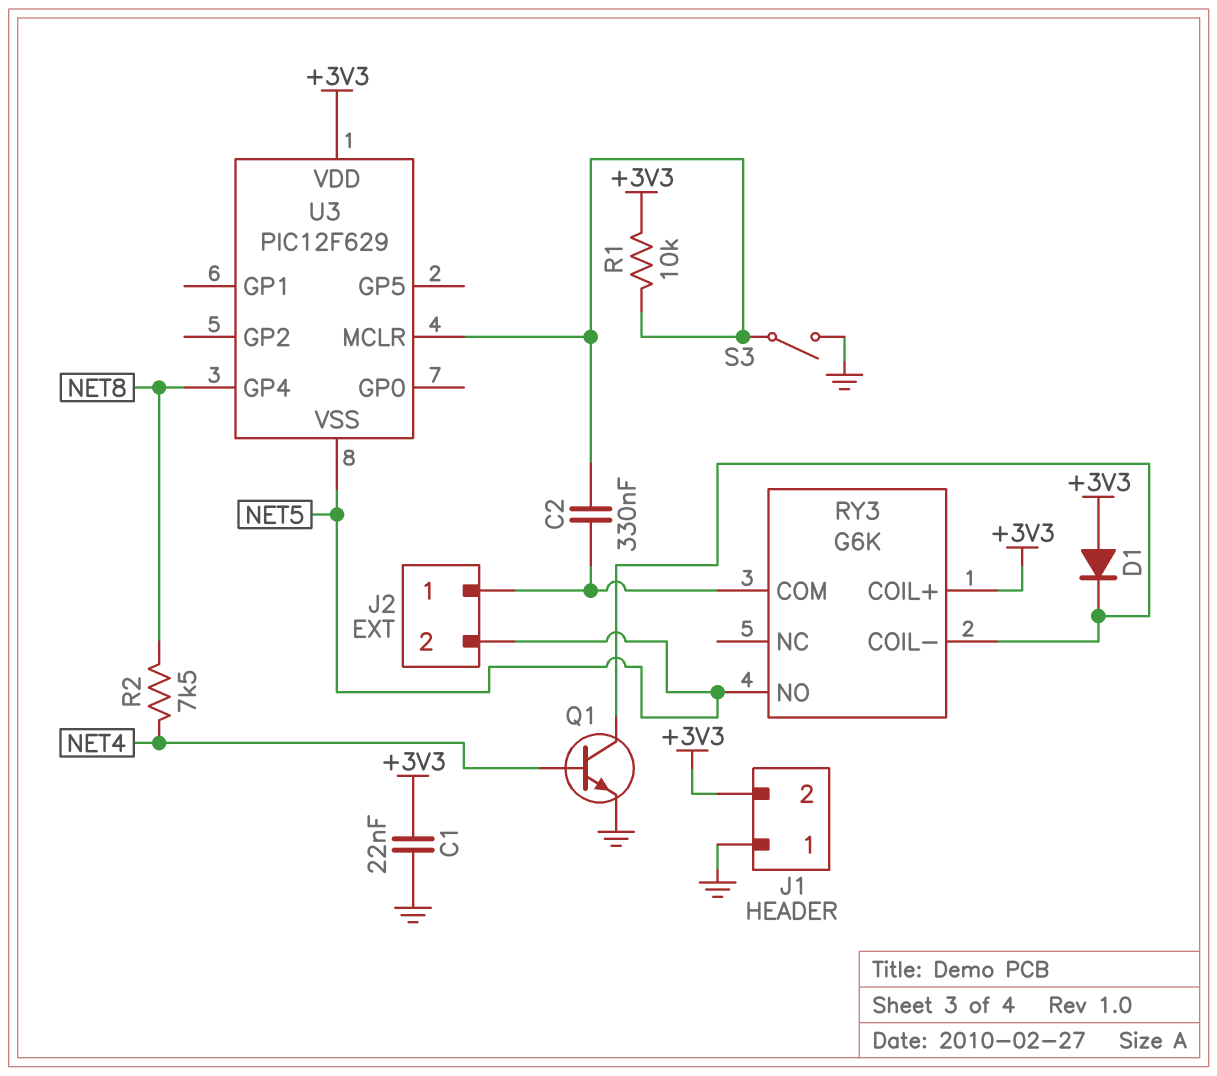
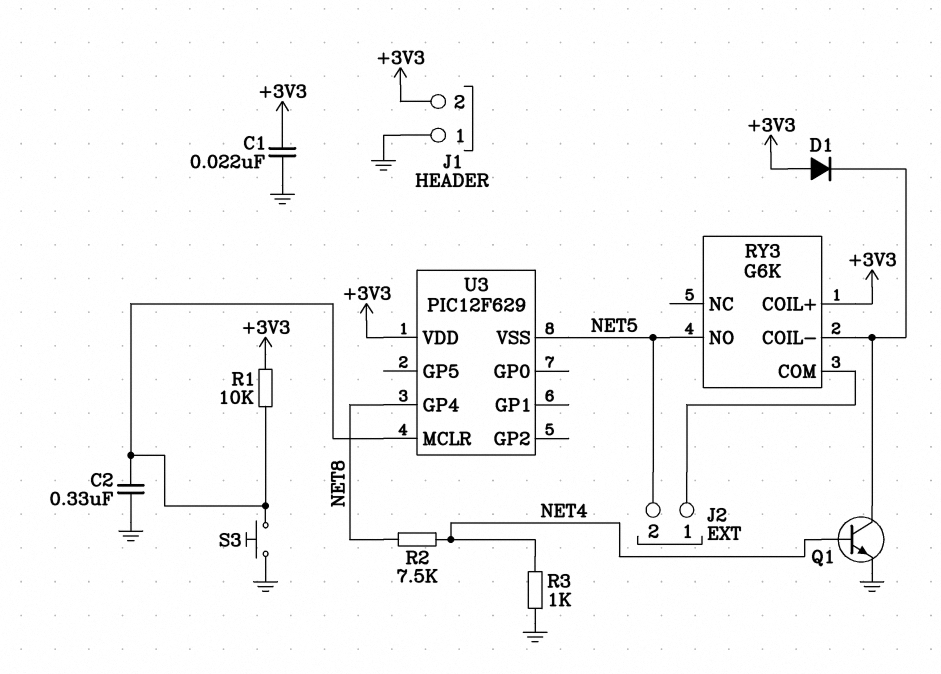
C2: 330nF (J2/1, U3/MCLR) -> 330nF (GND, U3/MCLR)
R3: none -> 1k (GND, NET4)
S3: switch (GND, U3/MCLR) -> button (GND, U3/MCLR)

